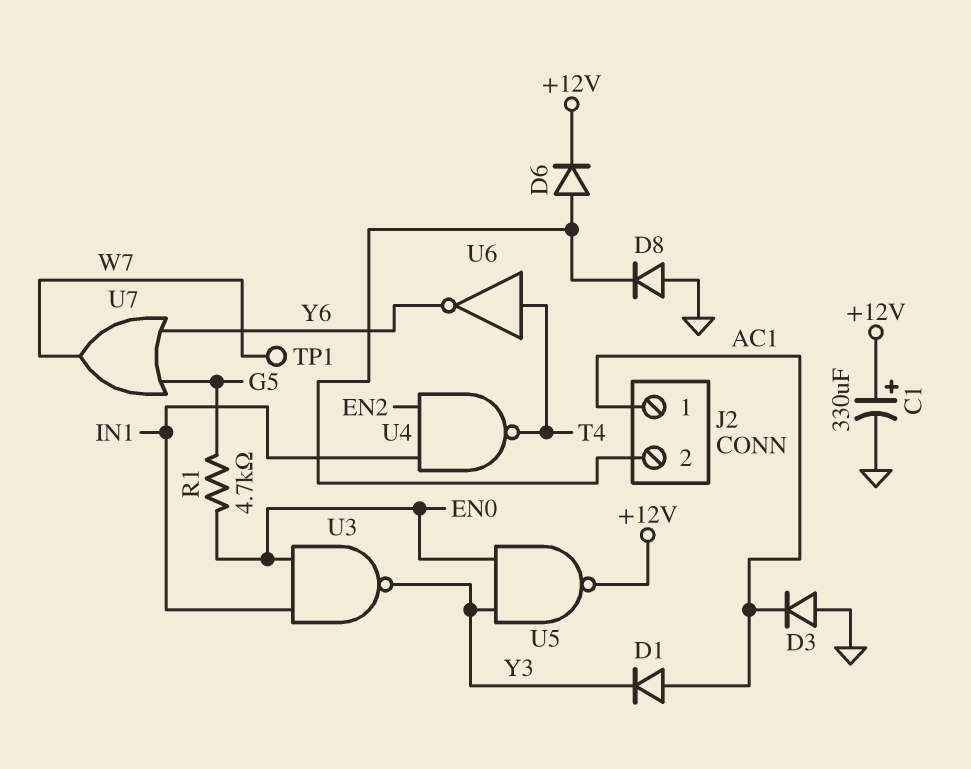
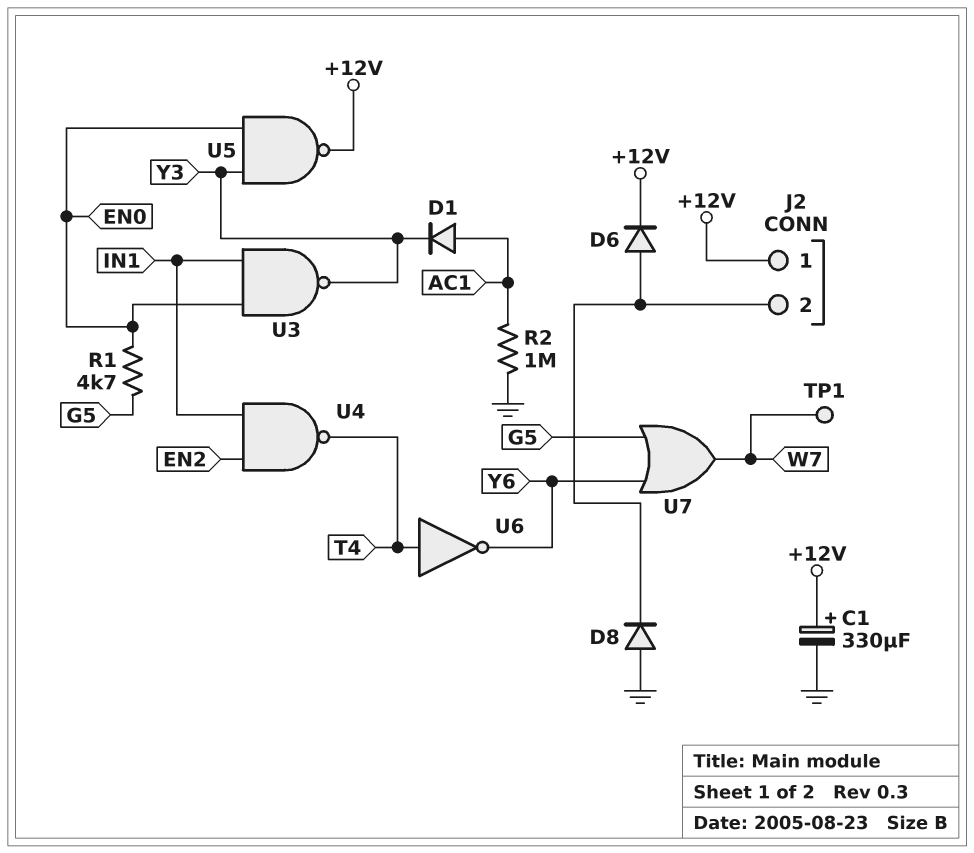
D3: diode (A GND, K AC1) -> none
J2 pin 1: AC1 -> +12V
R2: none -> 1M (AC1, GND)

